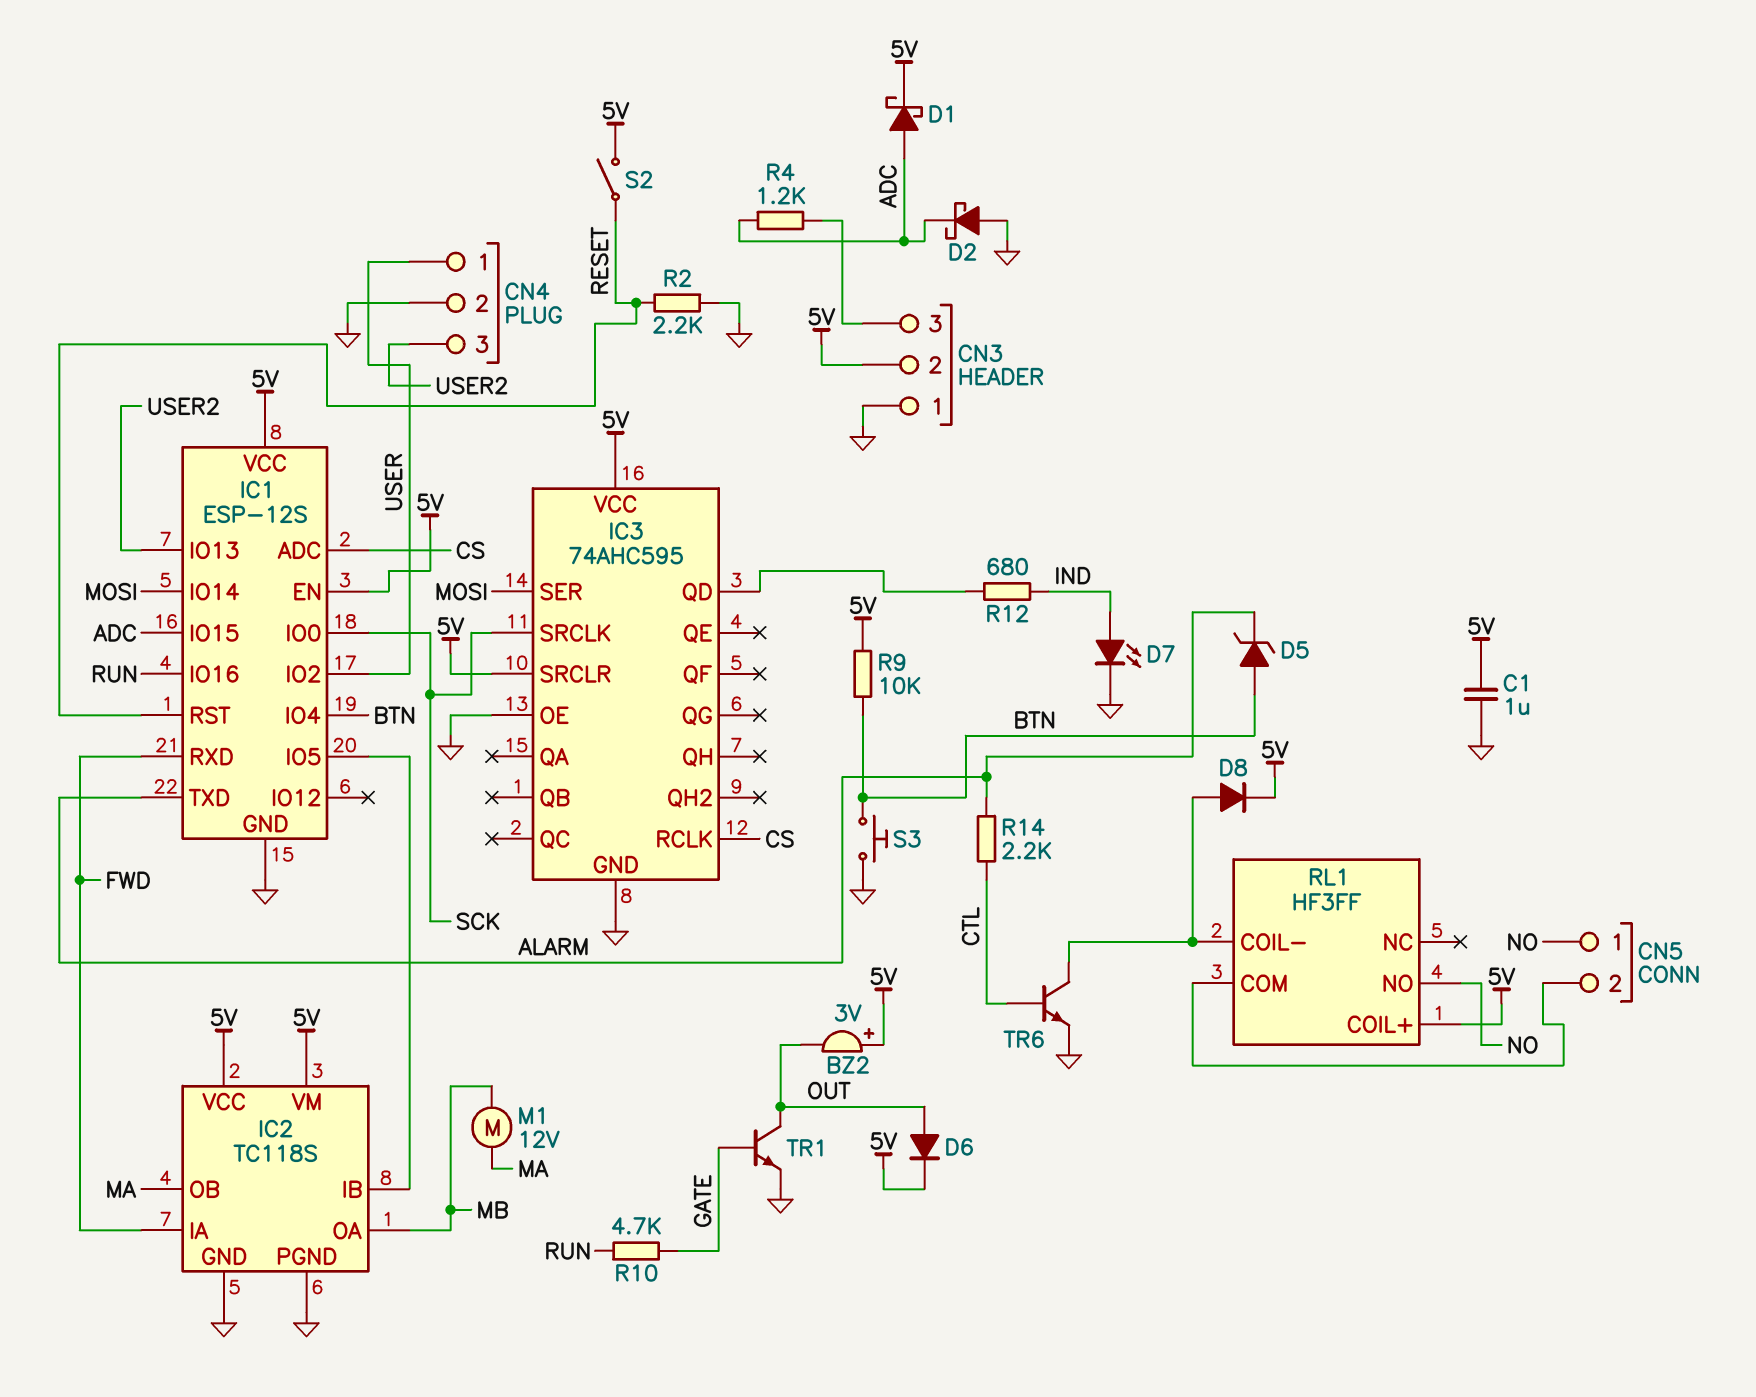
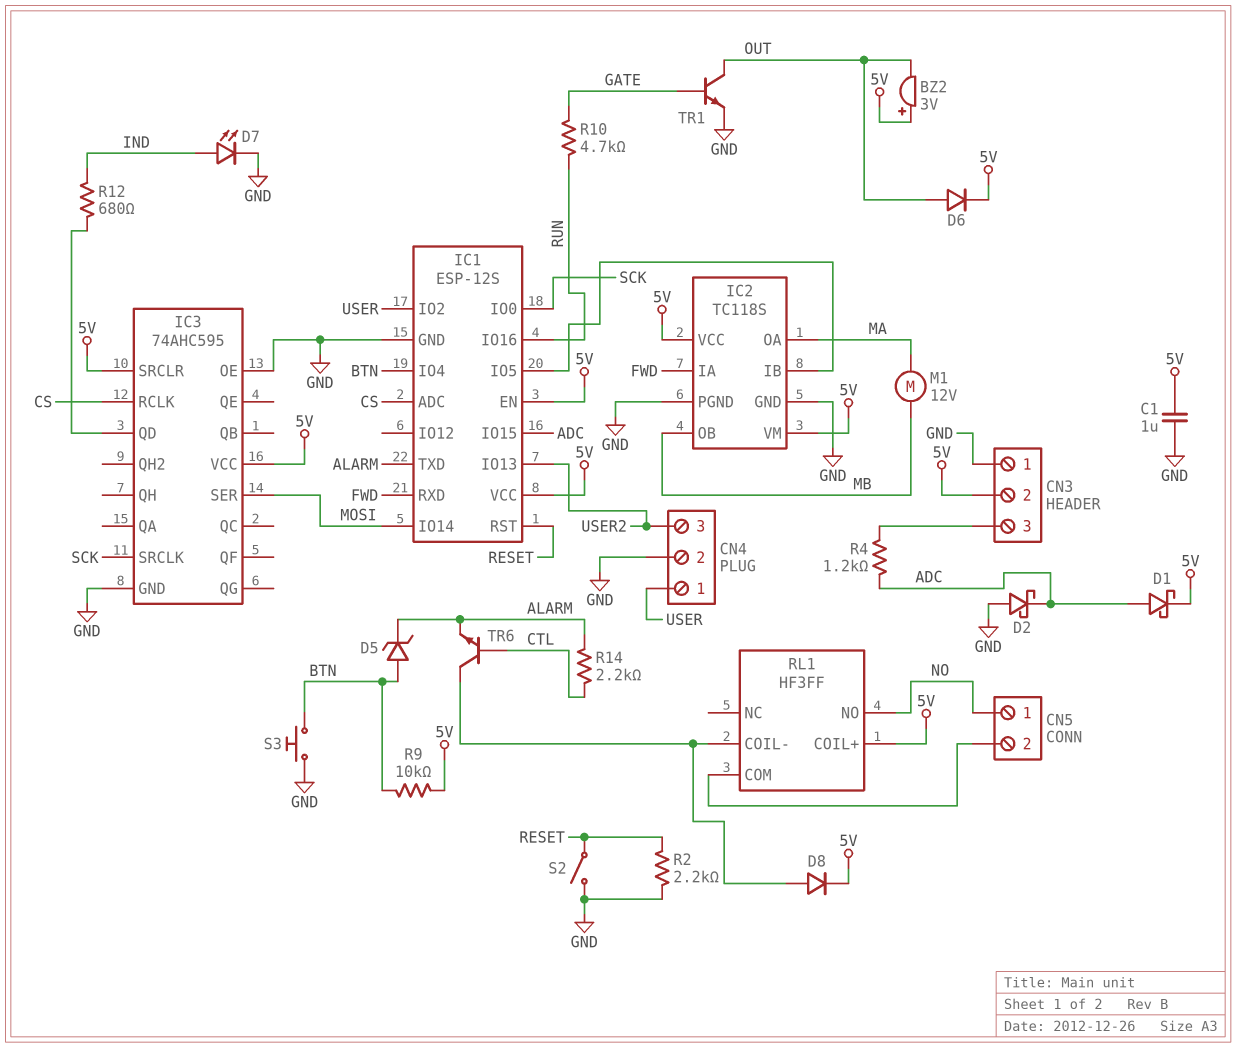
IC2 pin OA: MB -> MA
IC2 pin OB: MA -> MB
S2: switch (5V, RESET) -> switch (GND, RESET)
TR6: NPN (B CTL, C RL1/COIL-, E GND) -> NPN (B CTL, C RL1/COIL-, E ALARM)

